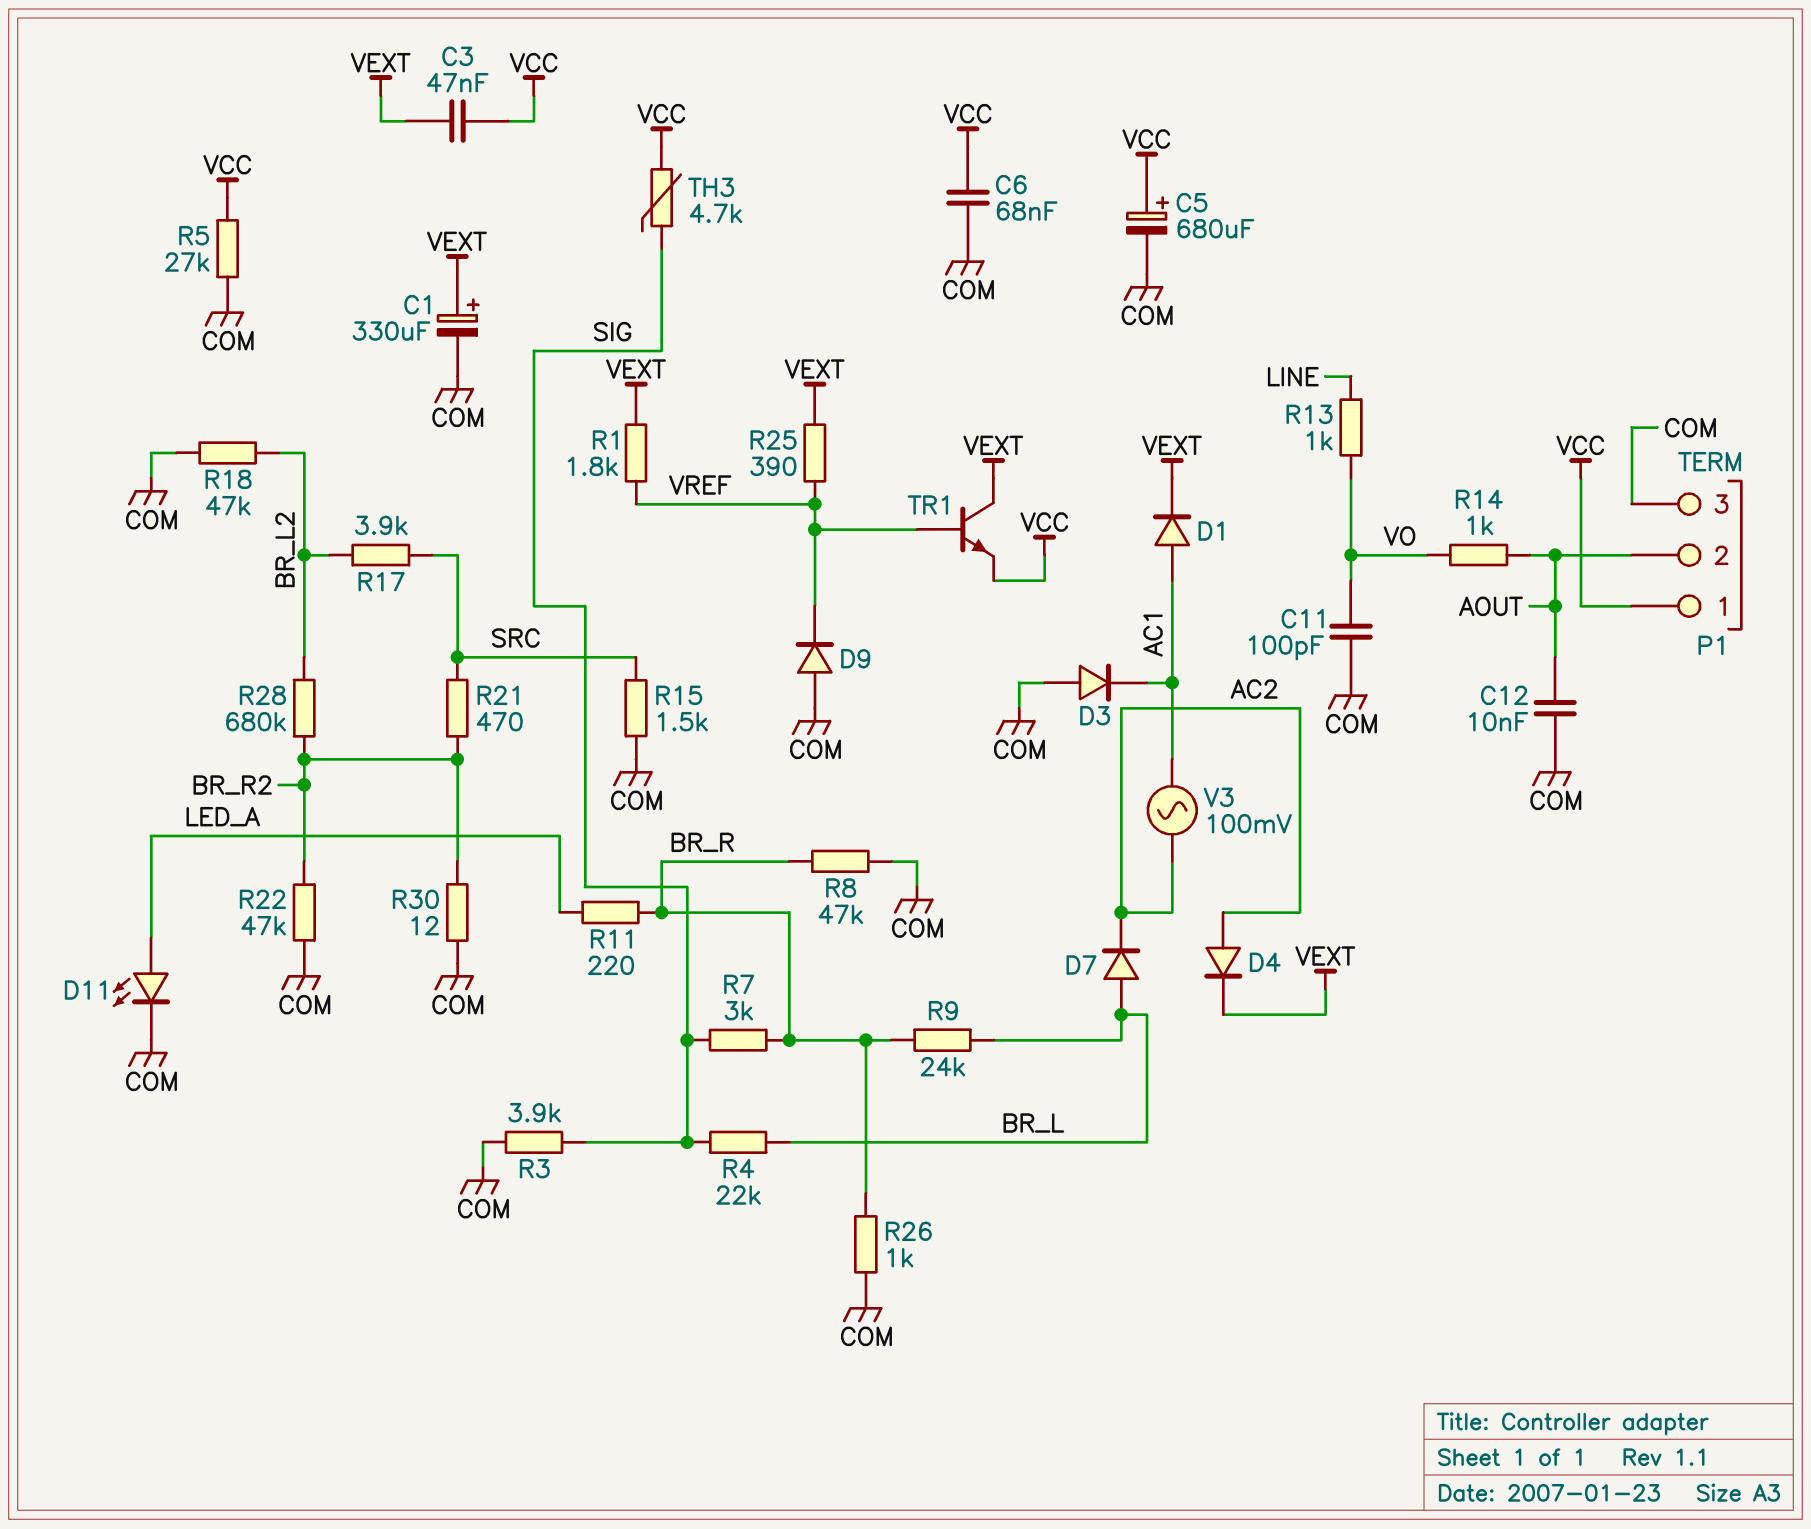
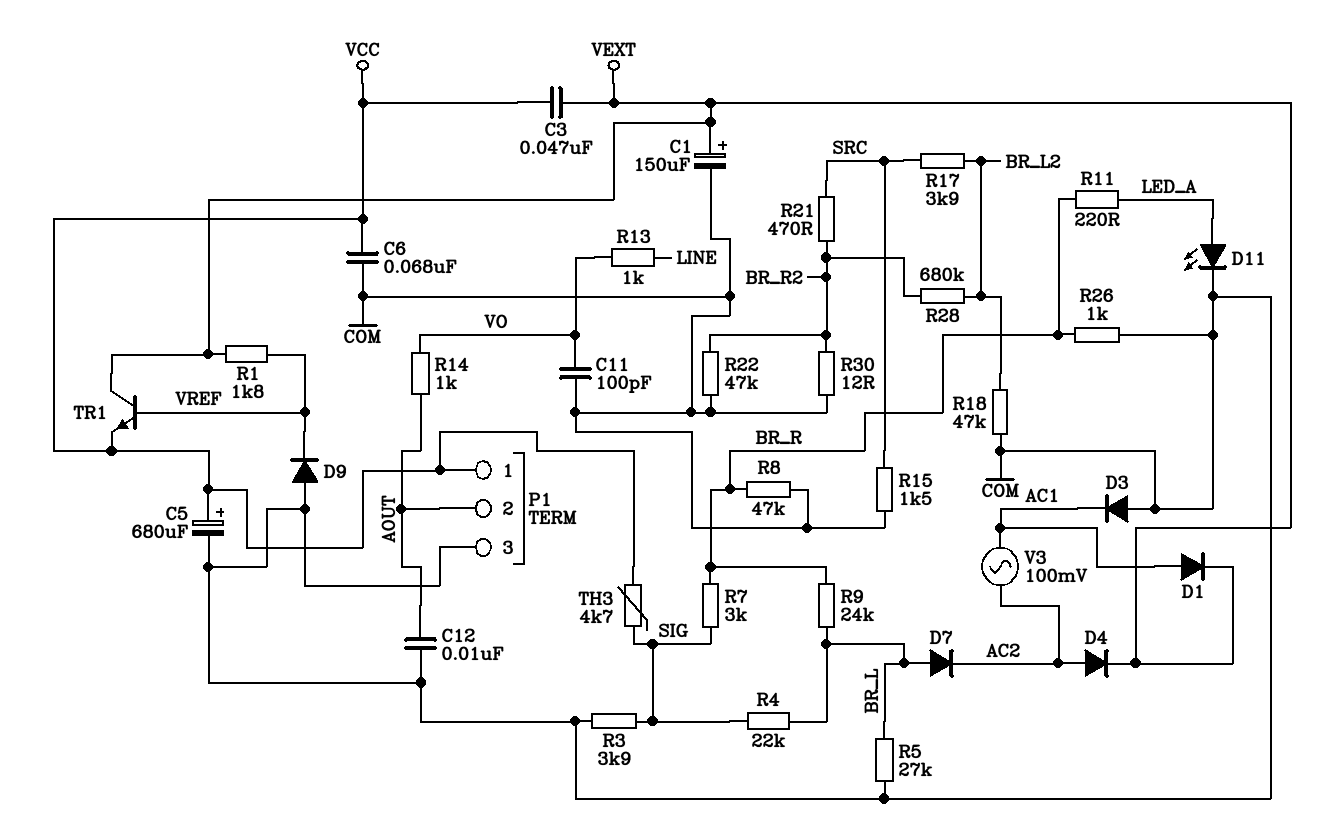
C1: 330uF (plus VEXT, minus COM) -> 150uF (plus VEXT, minus COM)
R5: 27k (COM, VCC) -> 27k (BR_L, COM)
R25: 390 (VEXT, VREF) -> none

